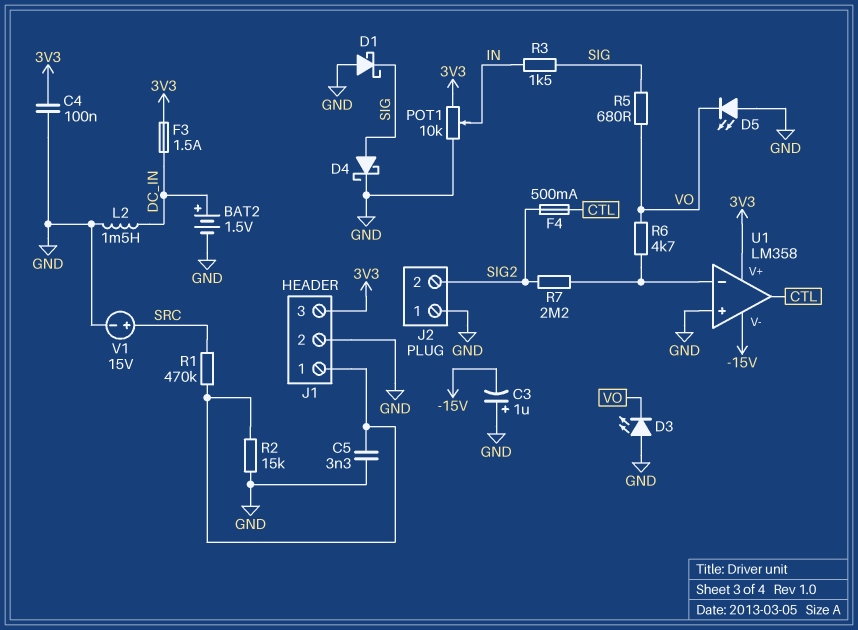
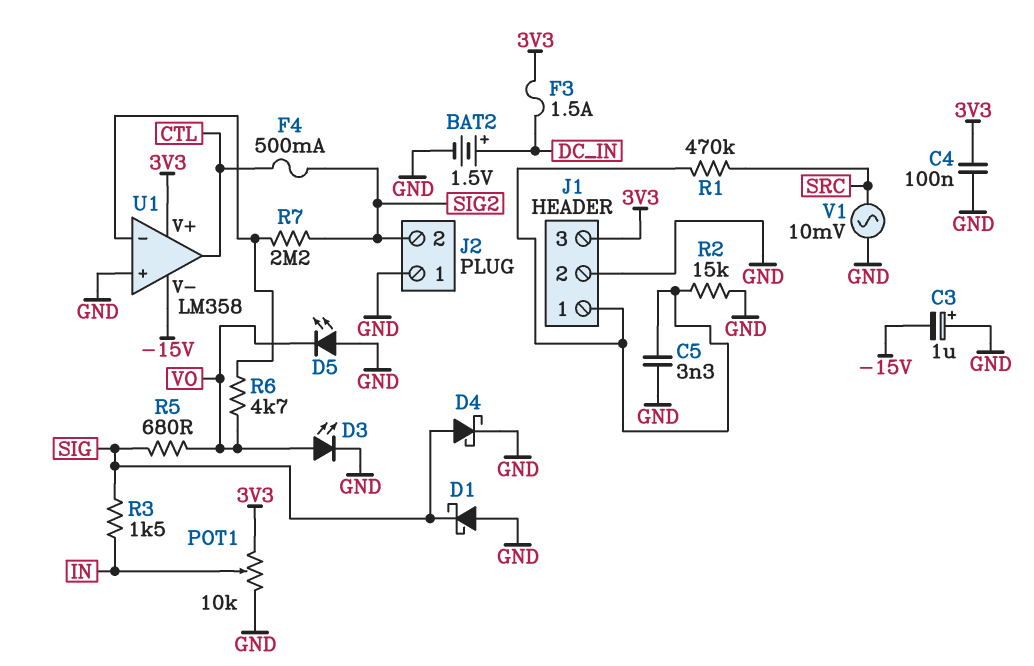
D3: LED (A GND, K VO) -> LED (A VO, K GND)
L2: 1.5mH (DC_IN, GND) -> none
V1: 15V (plus SRC, minus GND) -> AC 10mV (GND, SRC)

